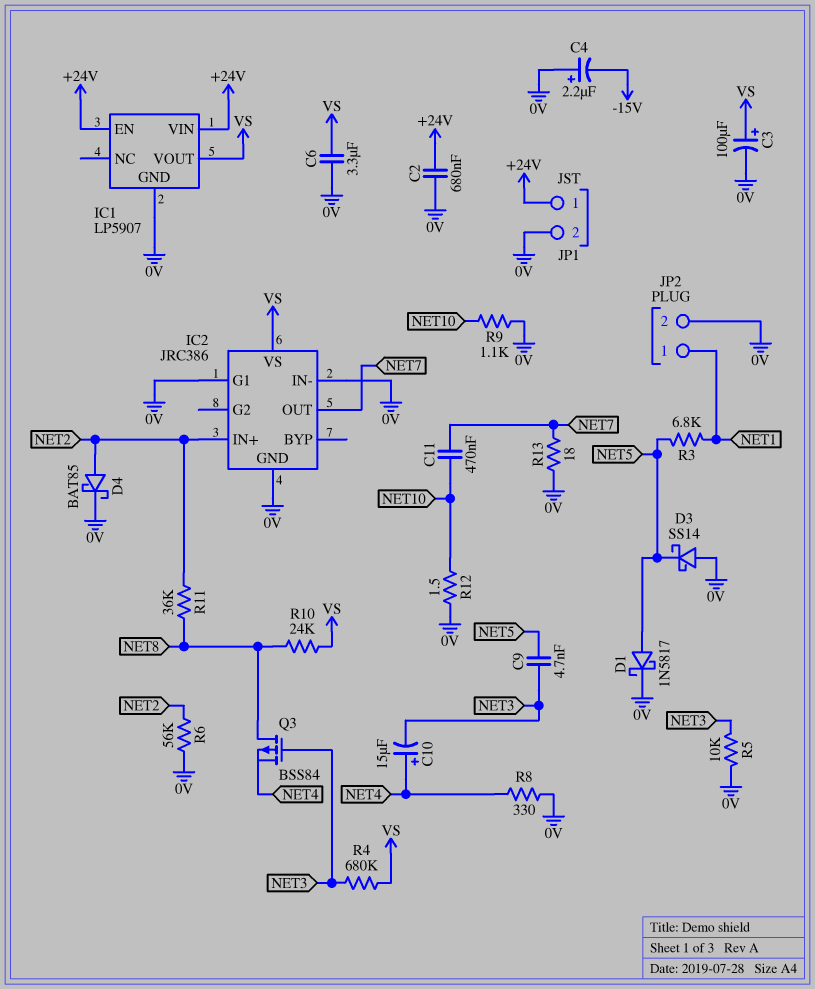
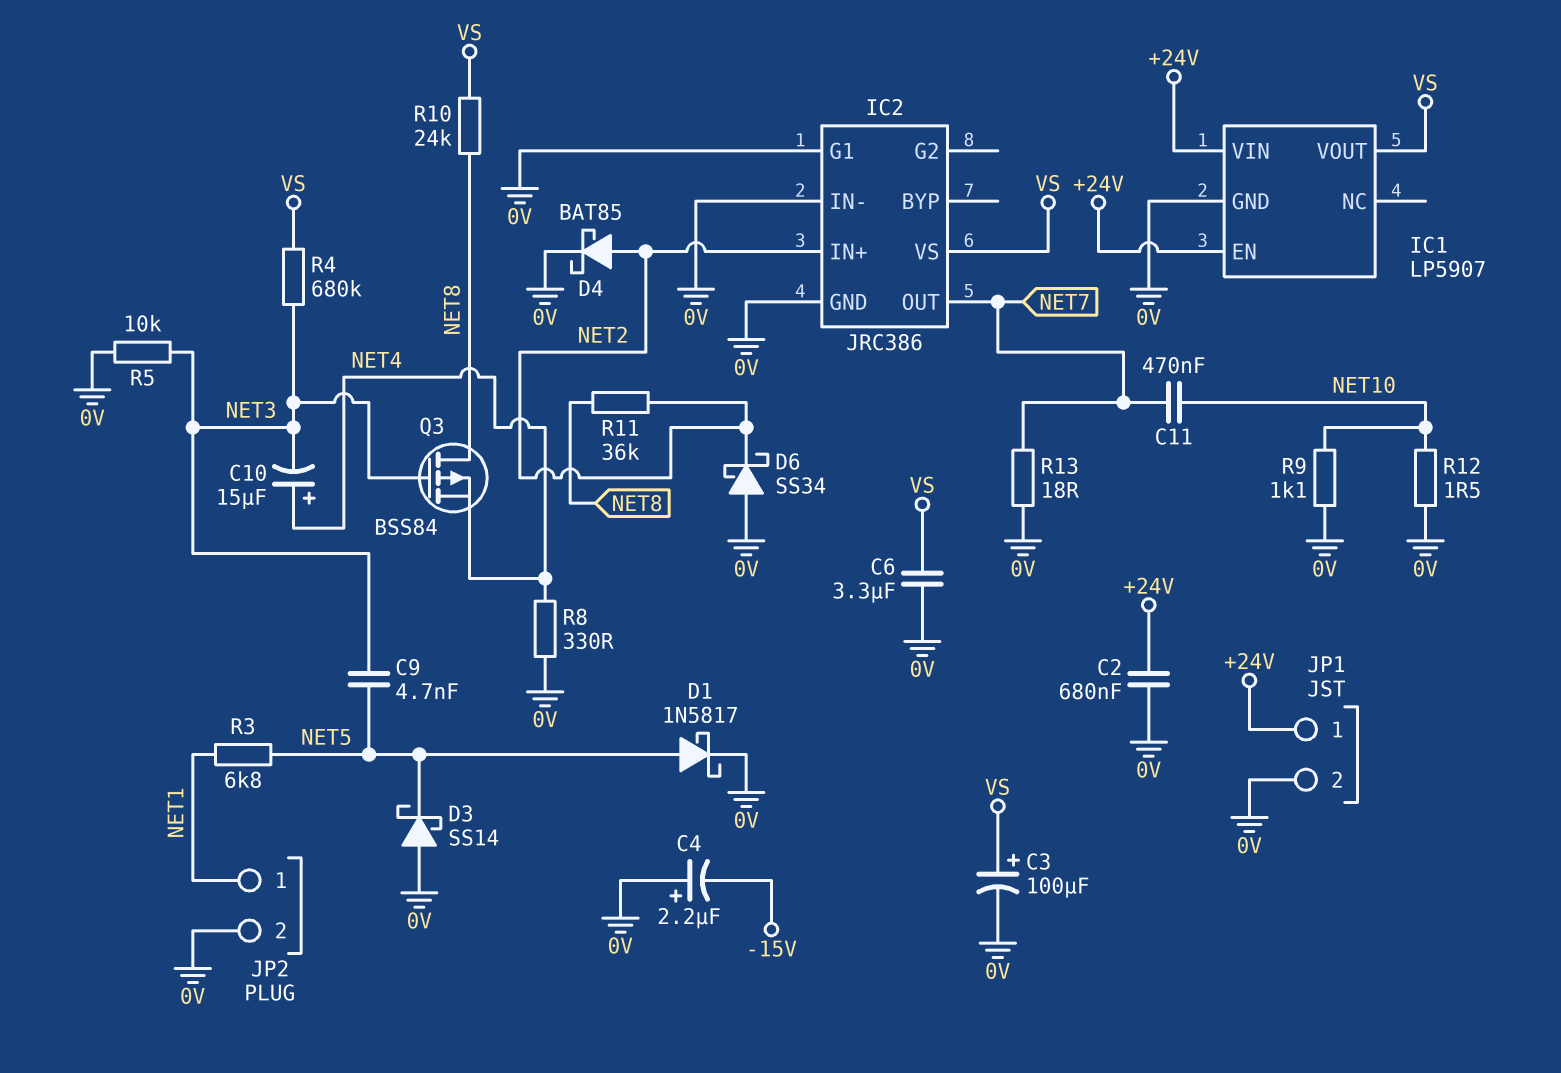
D6: none -> schottky SS34 (A 0V, K NET2)
R6: 56k (0V, NET2) -> none

